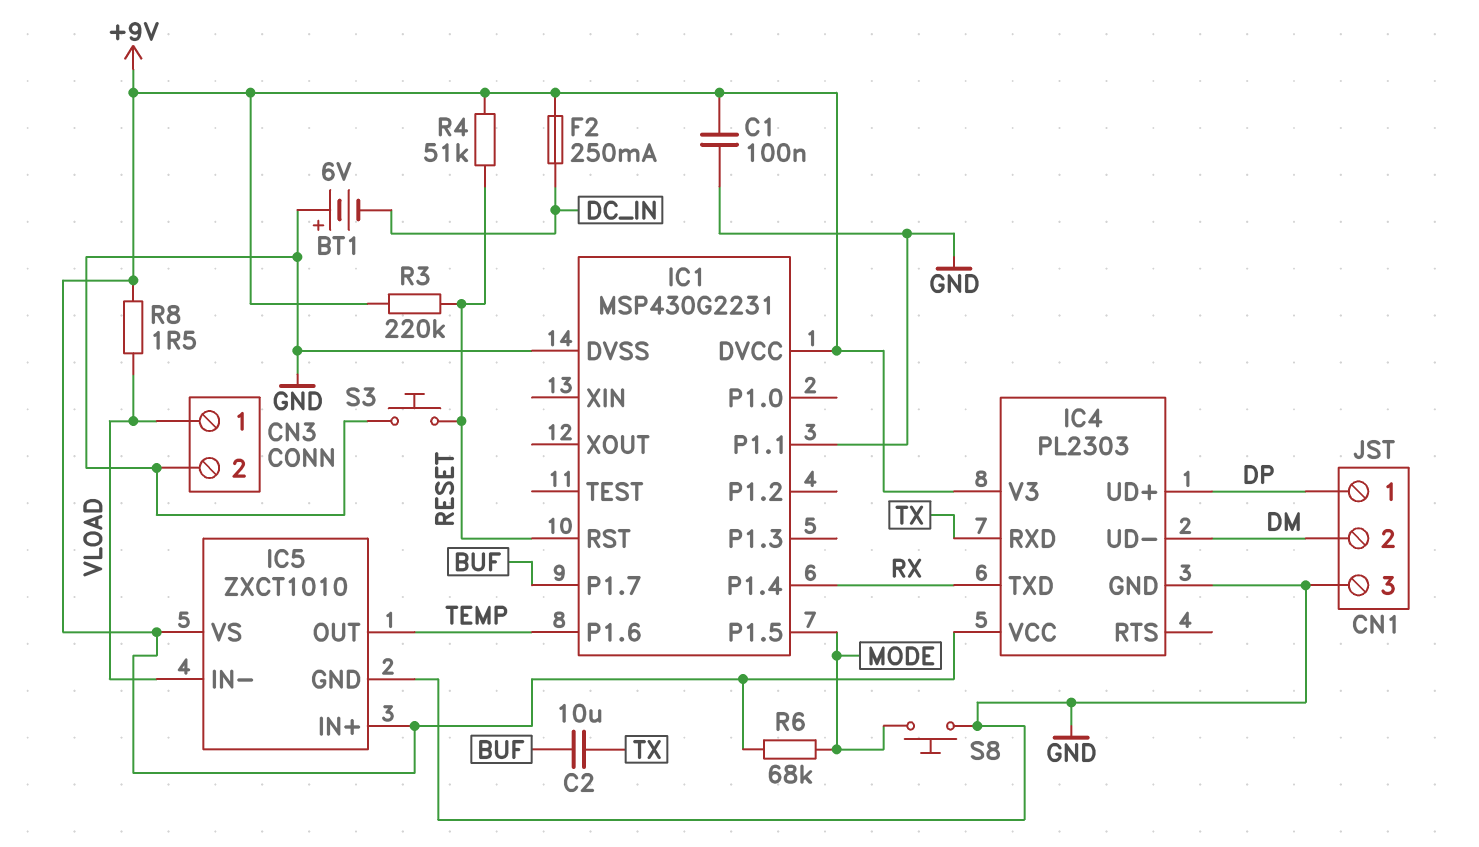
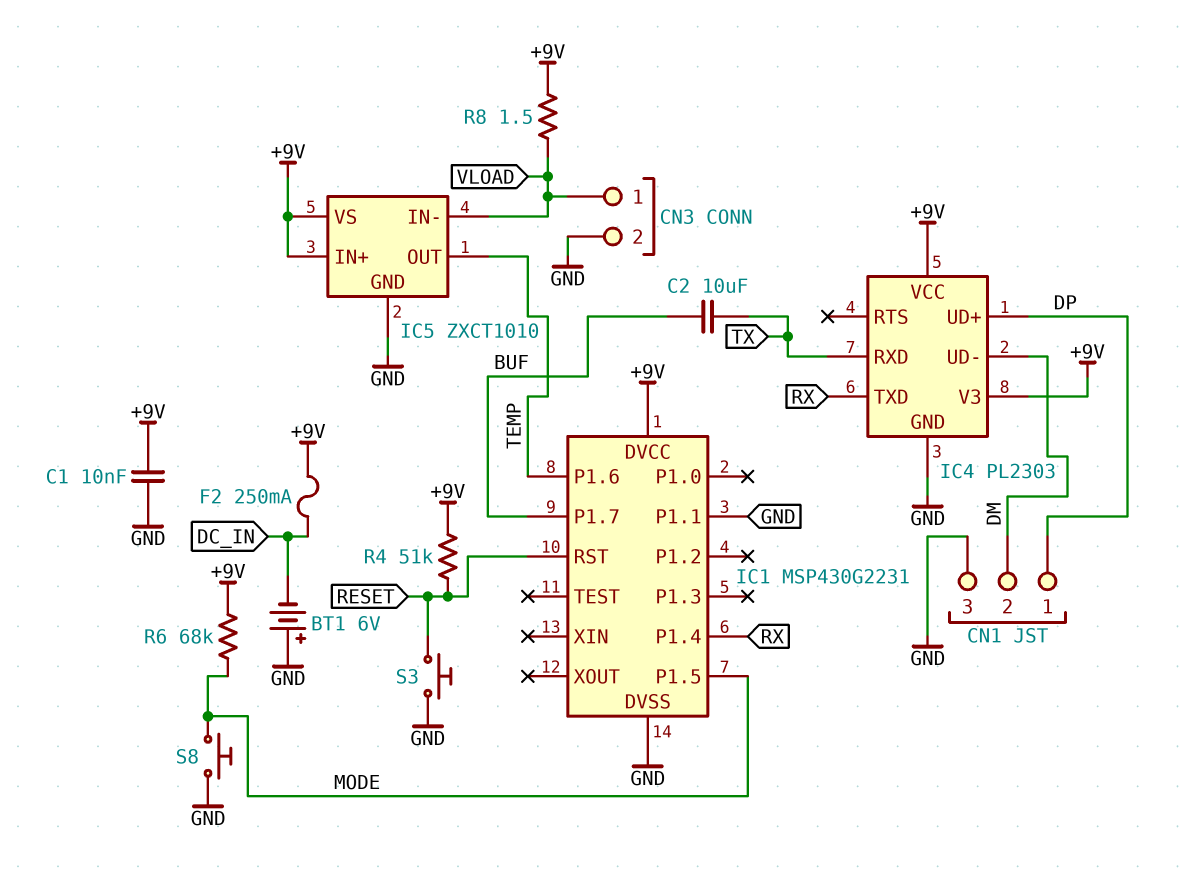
C1: 100nF (+9V, GND) -> 10nF (+9V, GND)
R3: 220k (+9V, RESET) -> none

